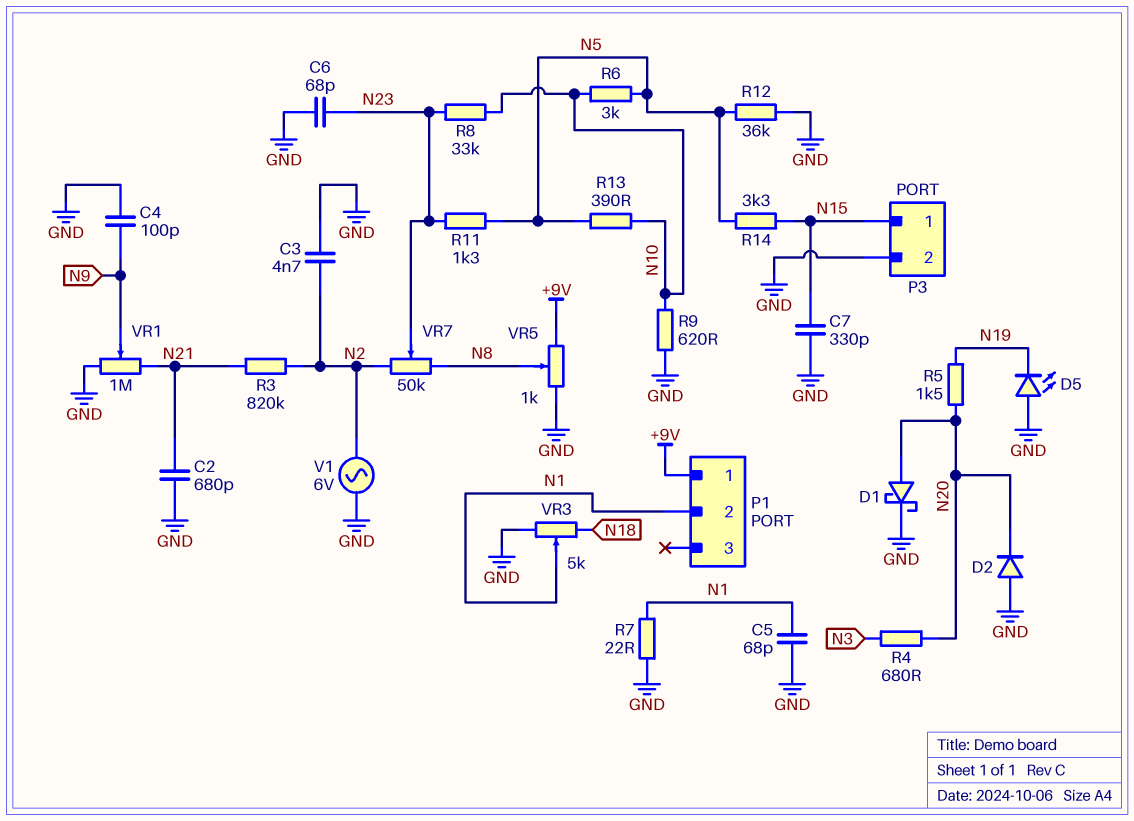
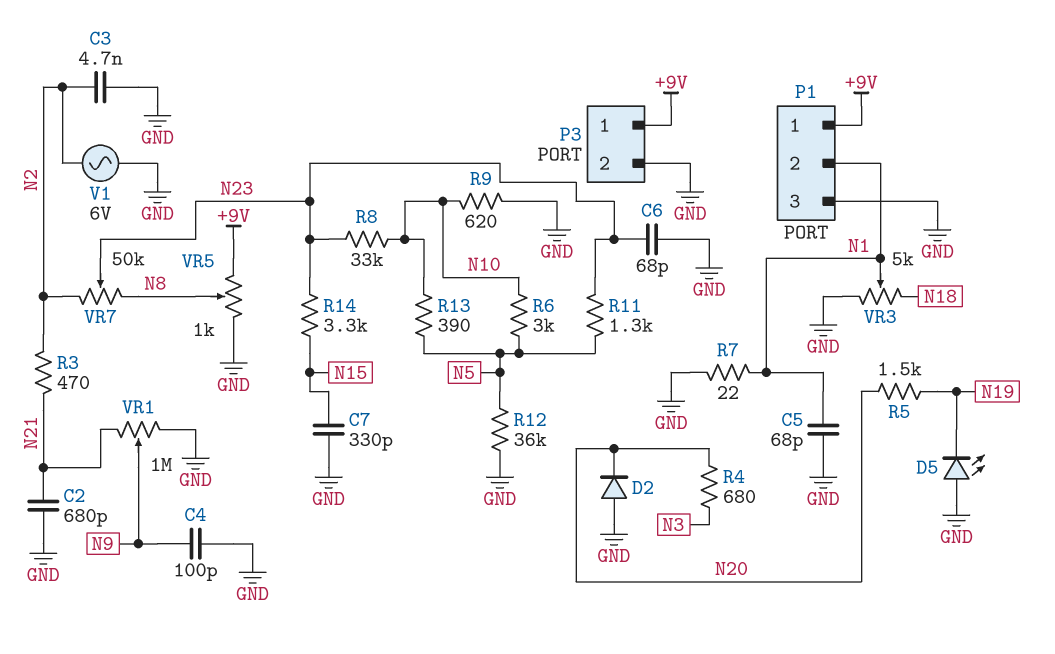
D1: schottky (A N20, K GND) -> none
P1 pin 3: none -> GND
P3 pin 1: N15 -> +9V
R3: 820k (N2, N21) -> 470 (N2, N21)
R14: 3.3k (N5, N15) -> 3.3k (N15, N23)

